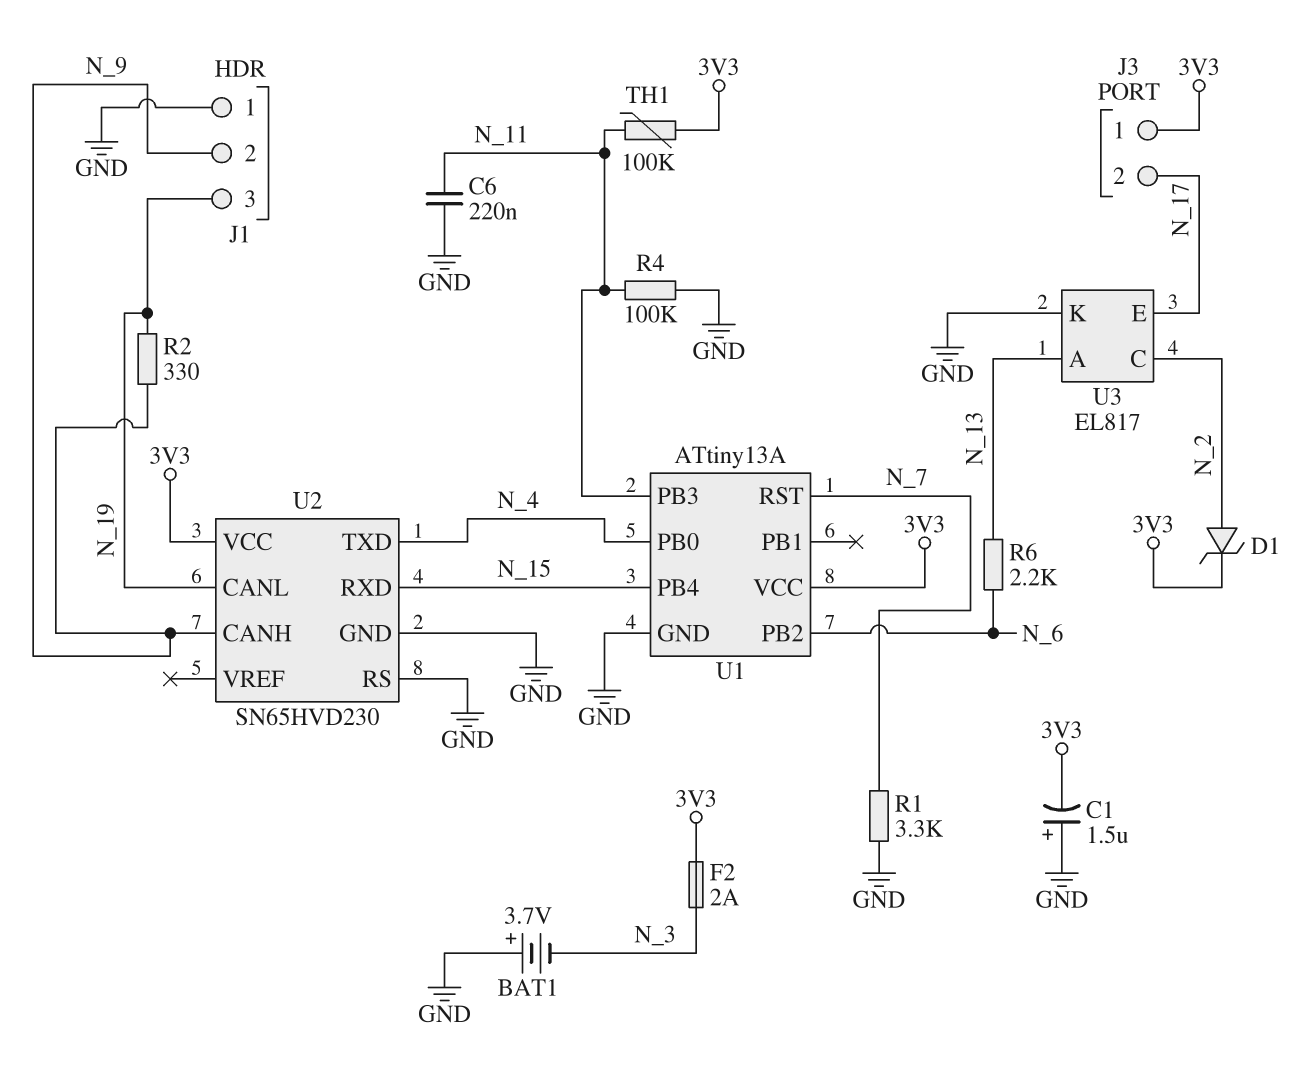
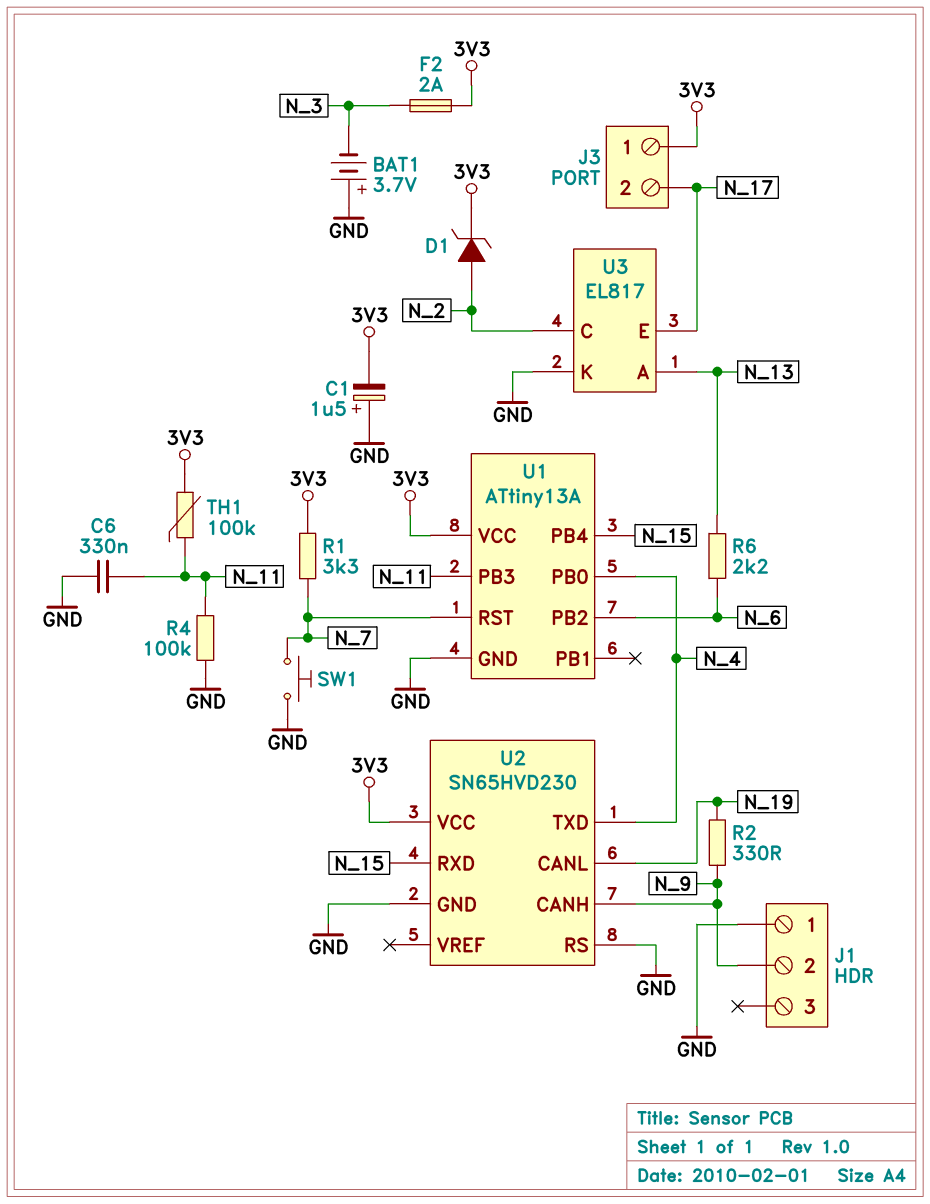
C6: 220nF (GND, N_11) -> 330nF (GND, N_11)
J1 pin 3: N_19 -> none
R1: 3.3k (GND, N_7) -> 3.3k (3V3, N_7)
SW1: none -> button (GND, N_7)

